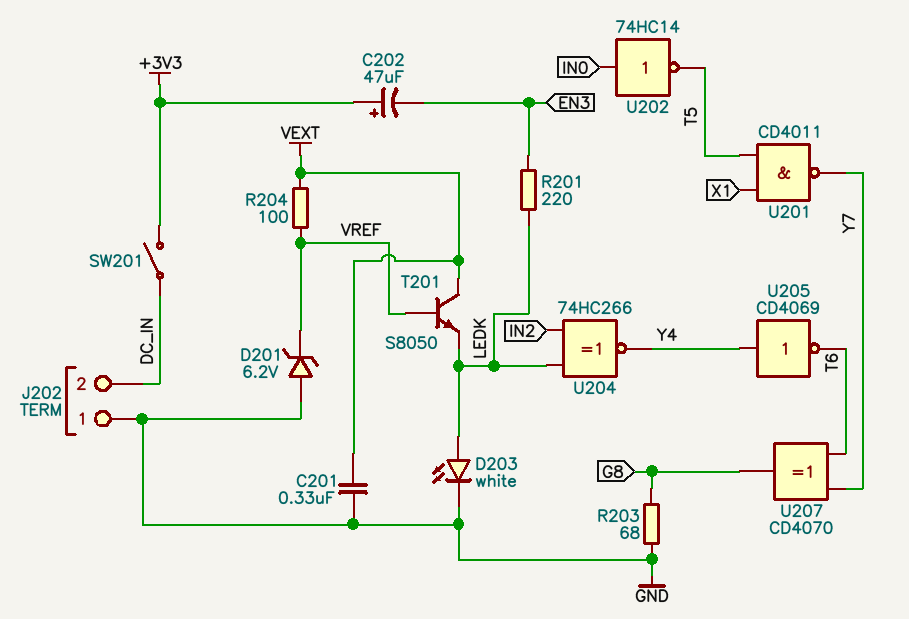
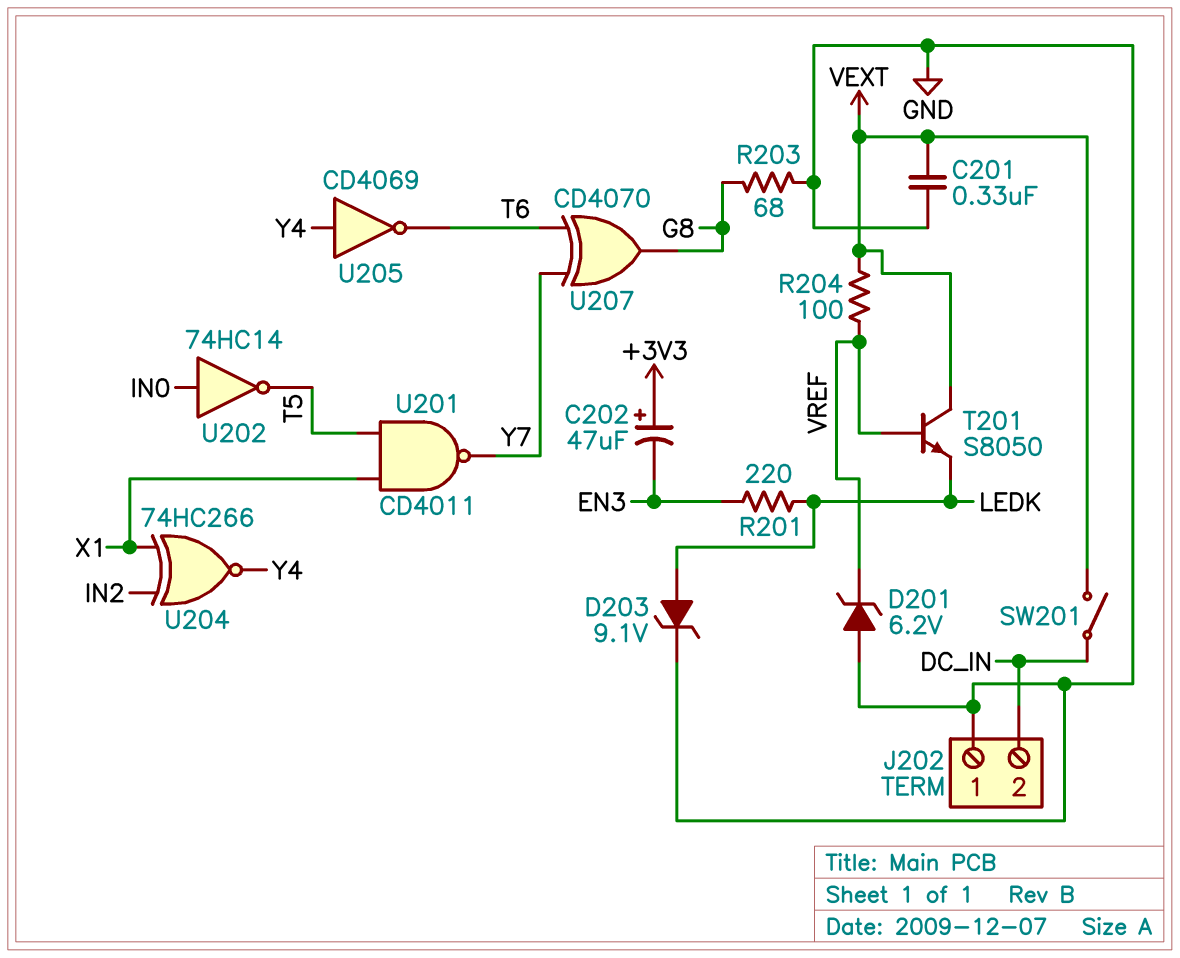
D203: LED white (A LEDK, K GND) -> zener 9.1V (A LEDK, K GND)
SW201: switch (+3V3, DC_IN) -> switch (DC_IN, VEXT)
U204: XNOR 74HC266 (in IN2, in LEDK, out Y4) -> XNOR 74HC266 (in IN2, in X1, out Y4)

